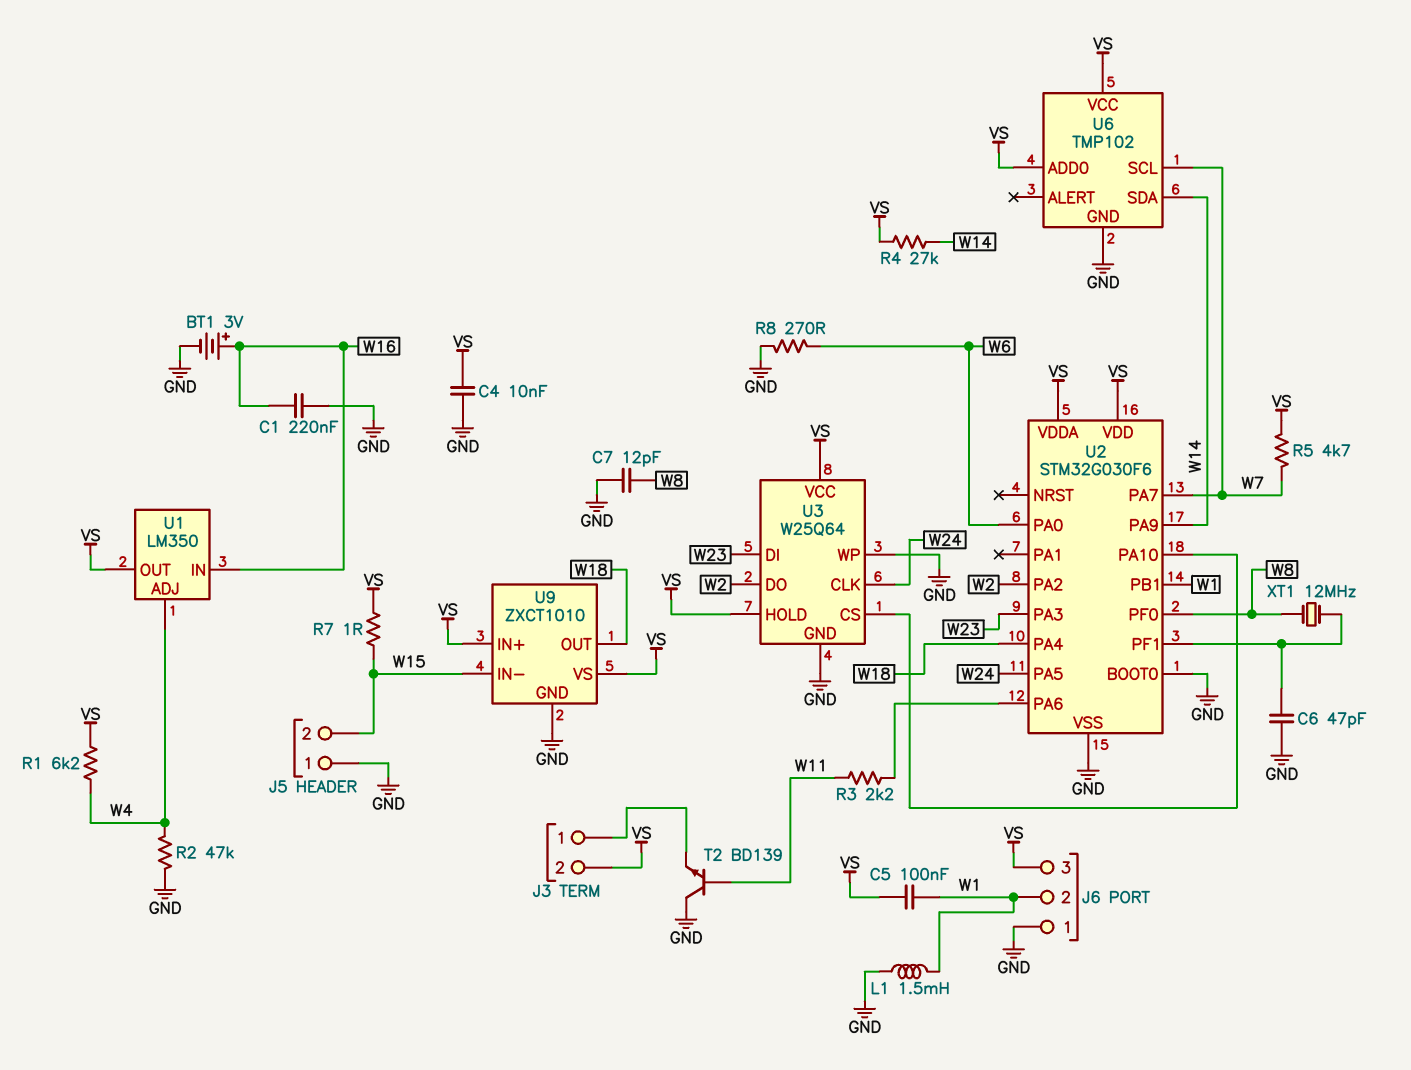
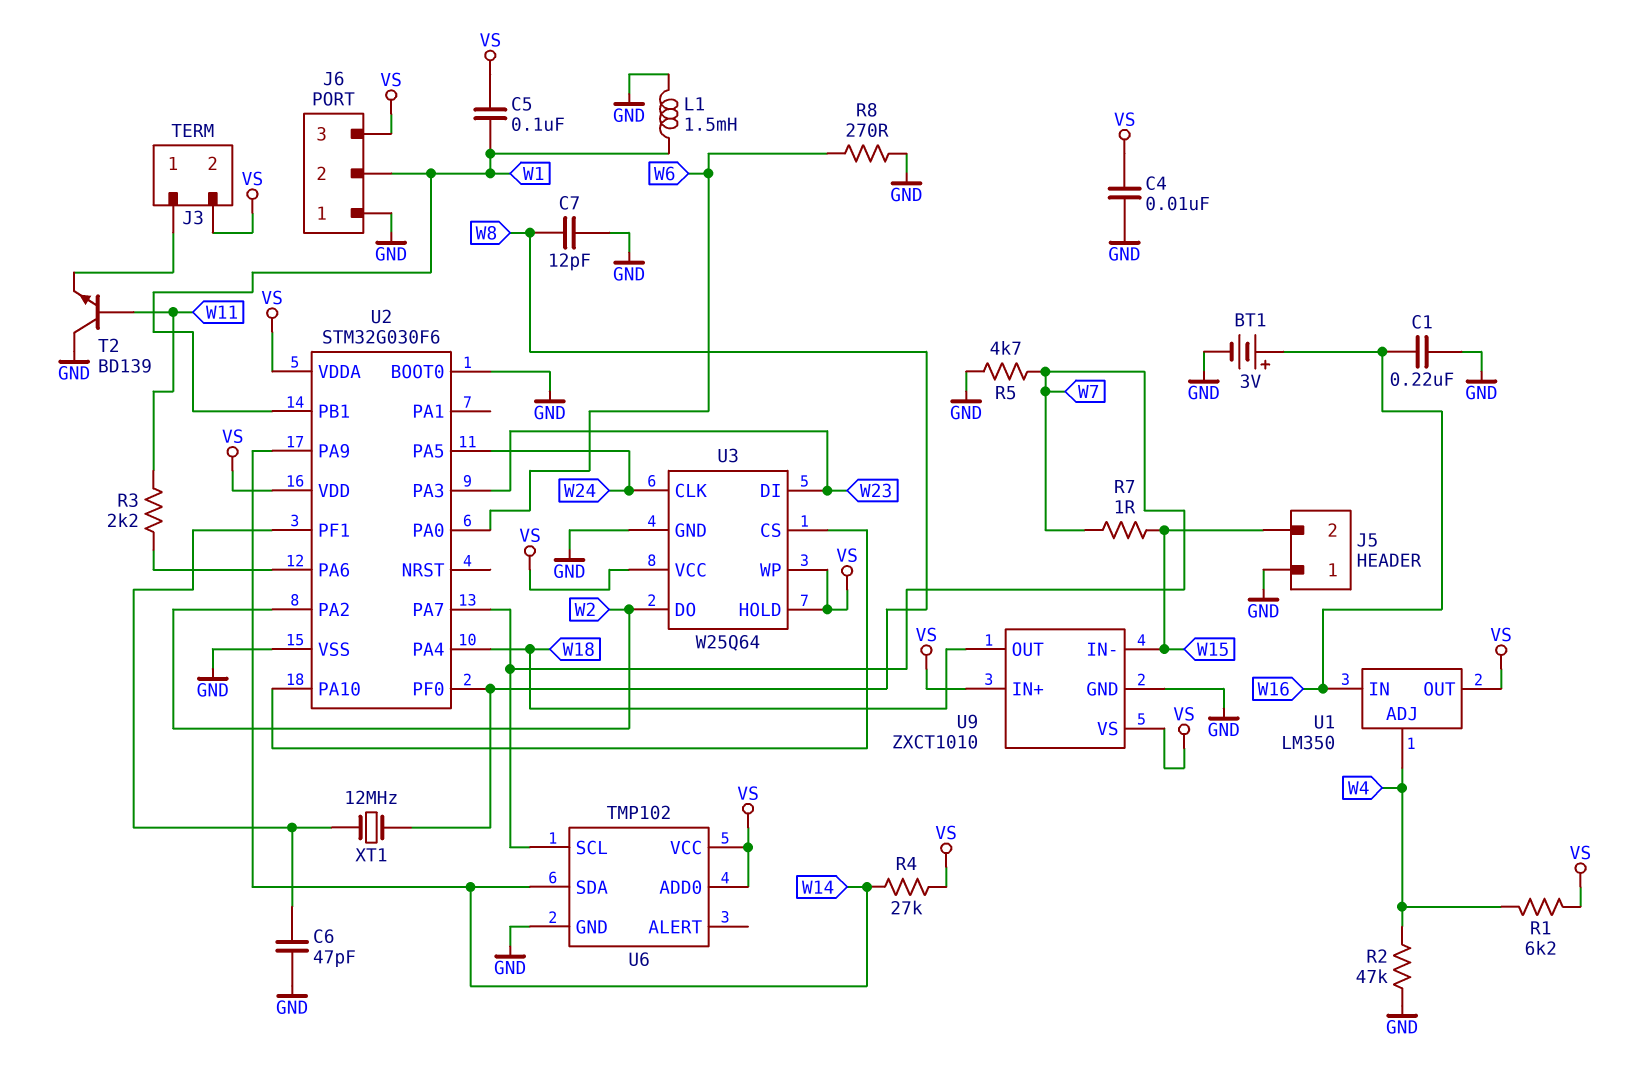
R5: 4.7k (VS, W7) -> 4.7k (GND, W7)
R7: 1 (VS, W15) -> 1 (W7, W15)
U3 pin WP: GND -> VS

